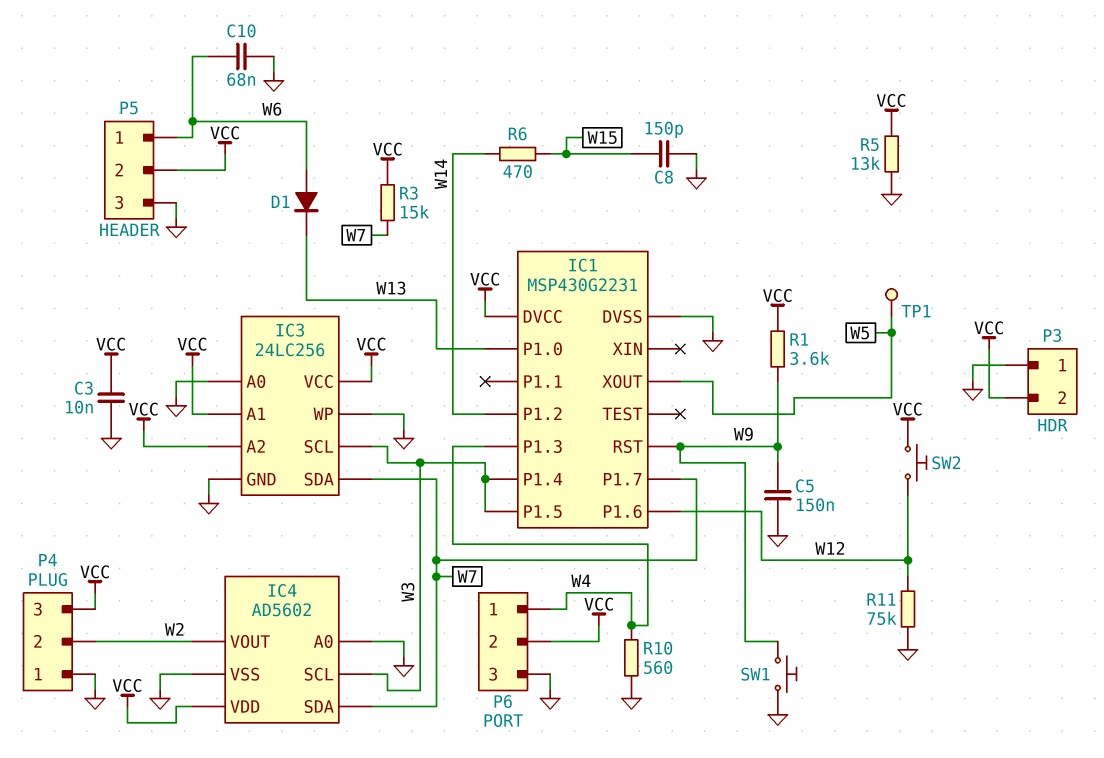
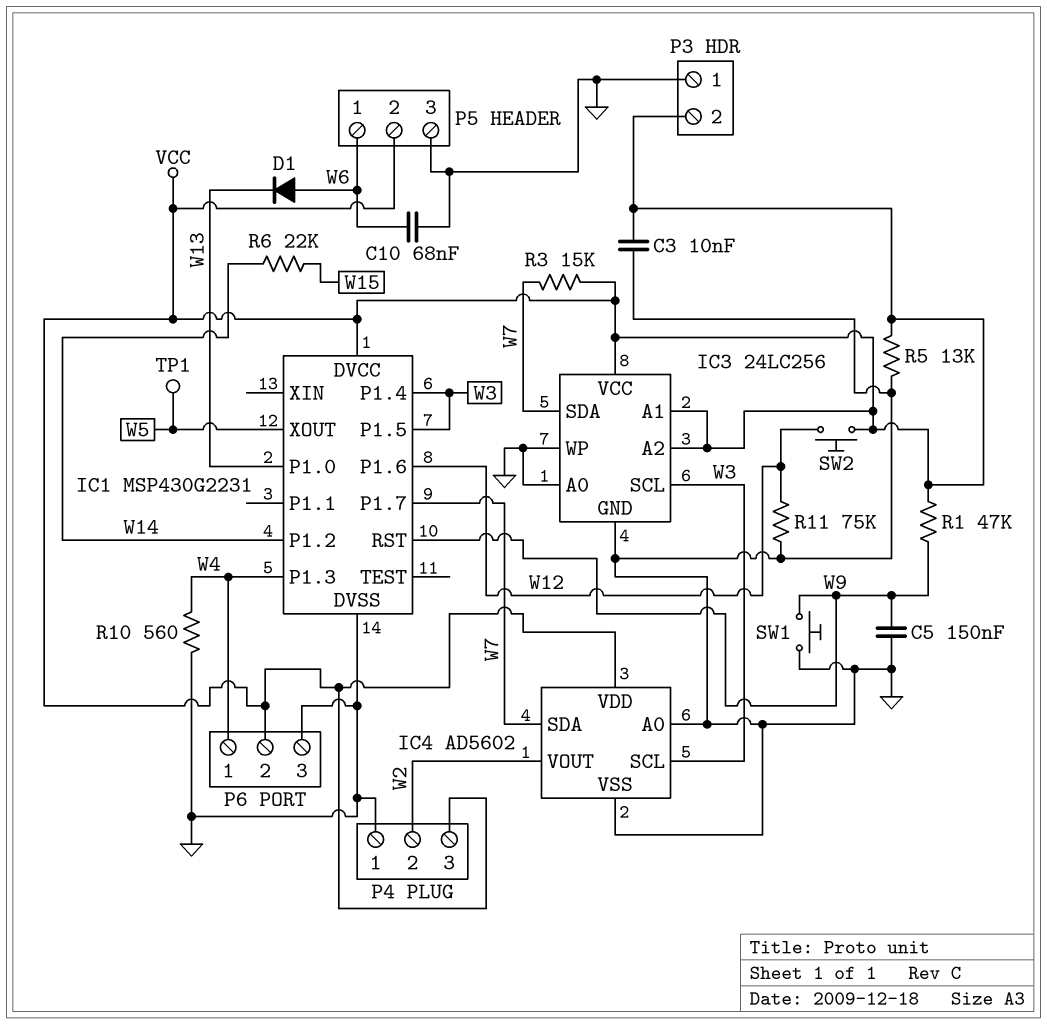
C8: 150pF (GND, W15) -> none
R1: 3.6k (VCC, W9) -> 47k (VCC, W9)
R6: 470 (W14, W15) -> 22k (W14, W15)

